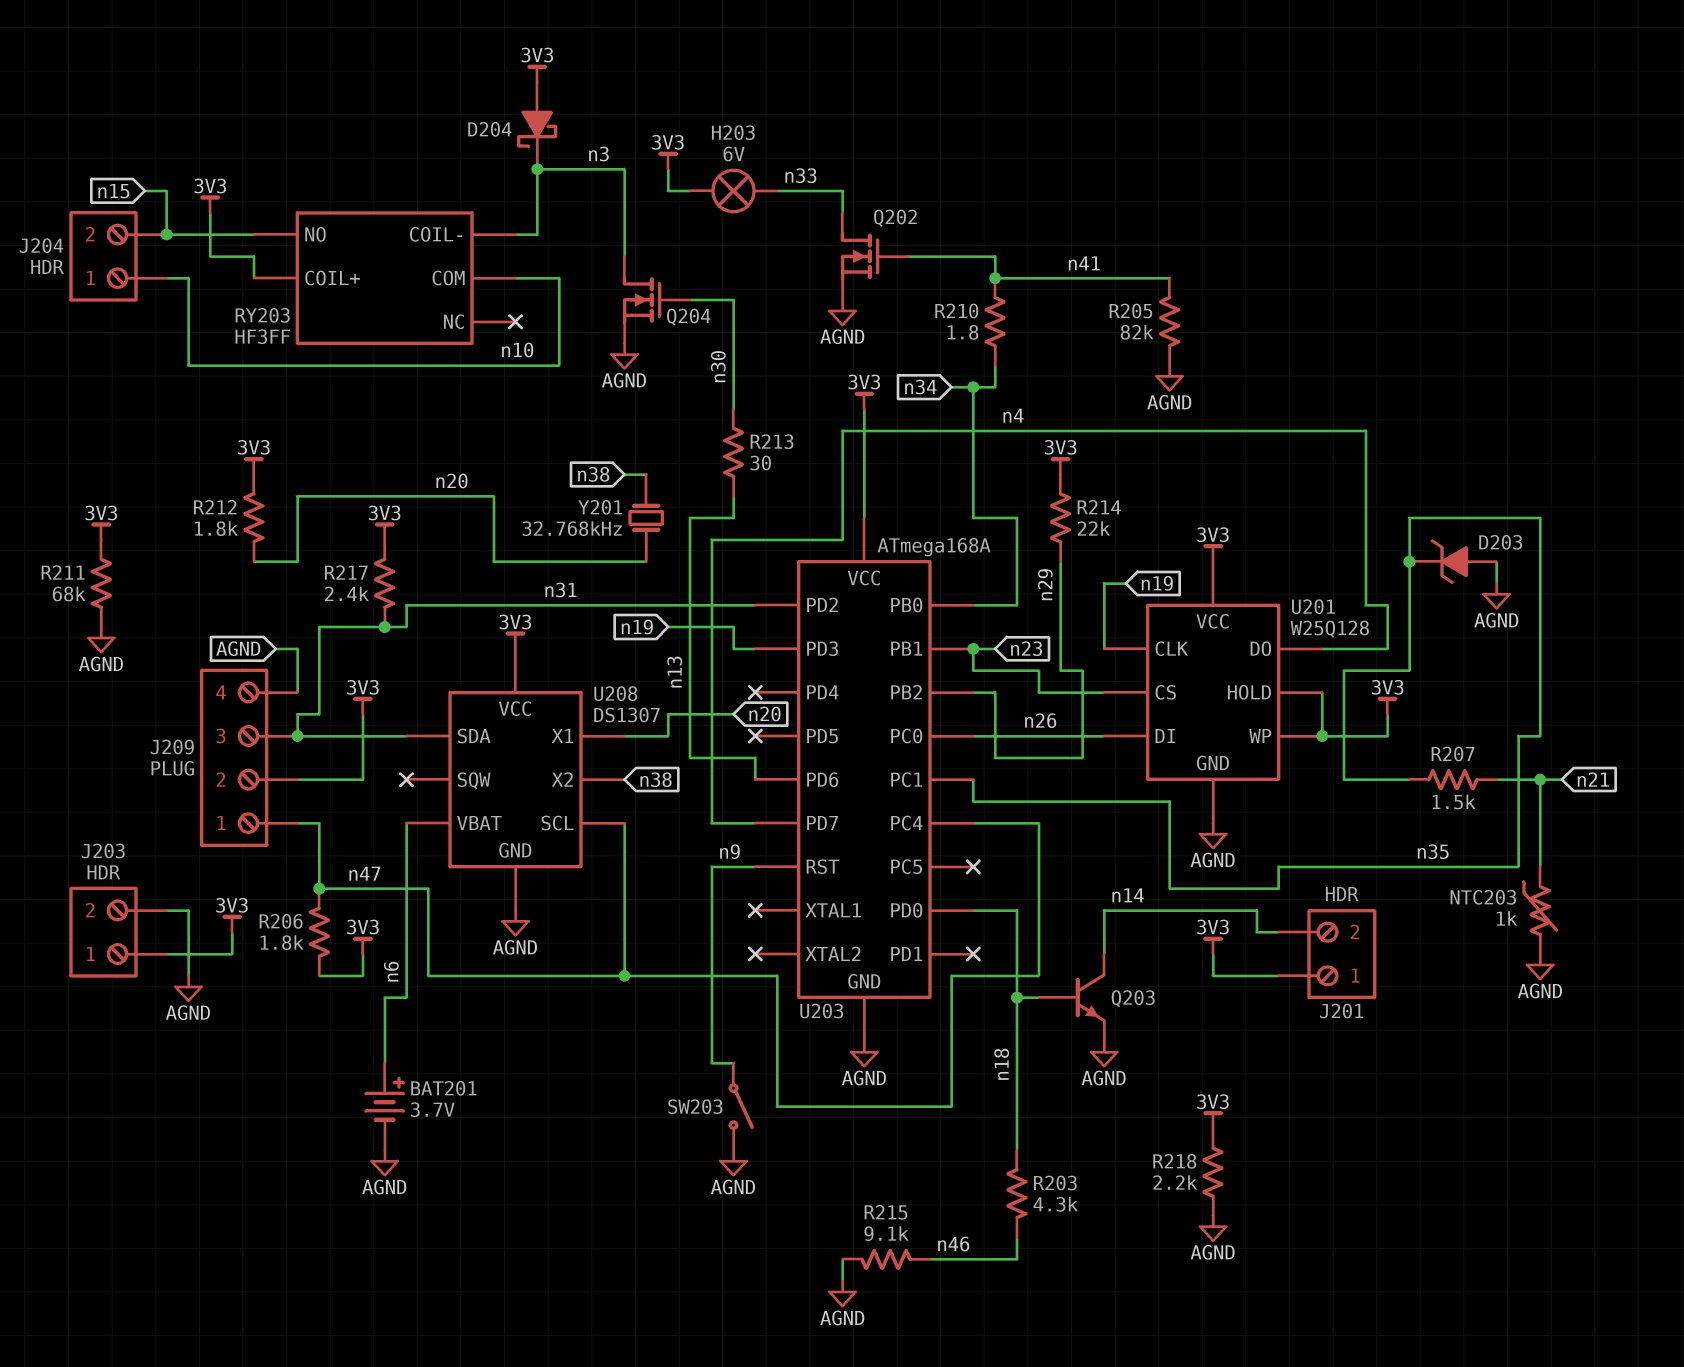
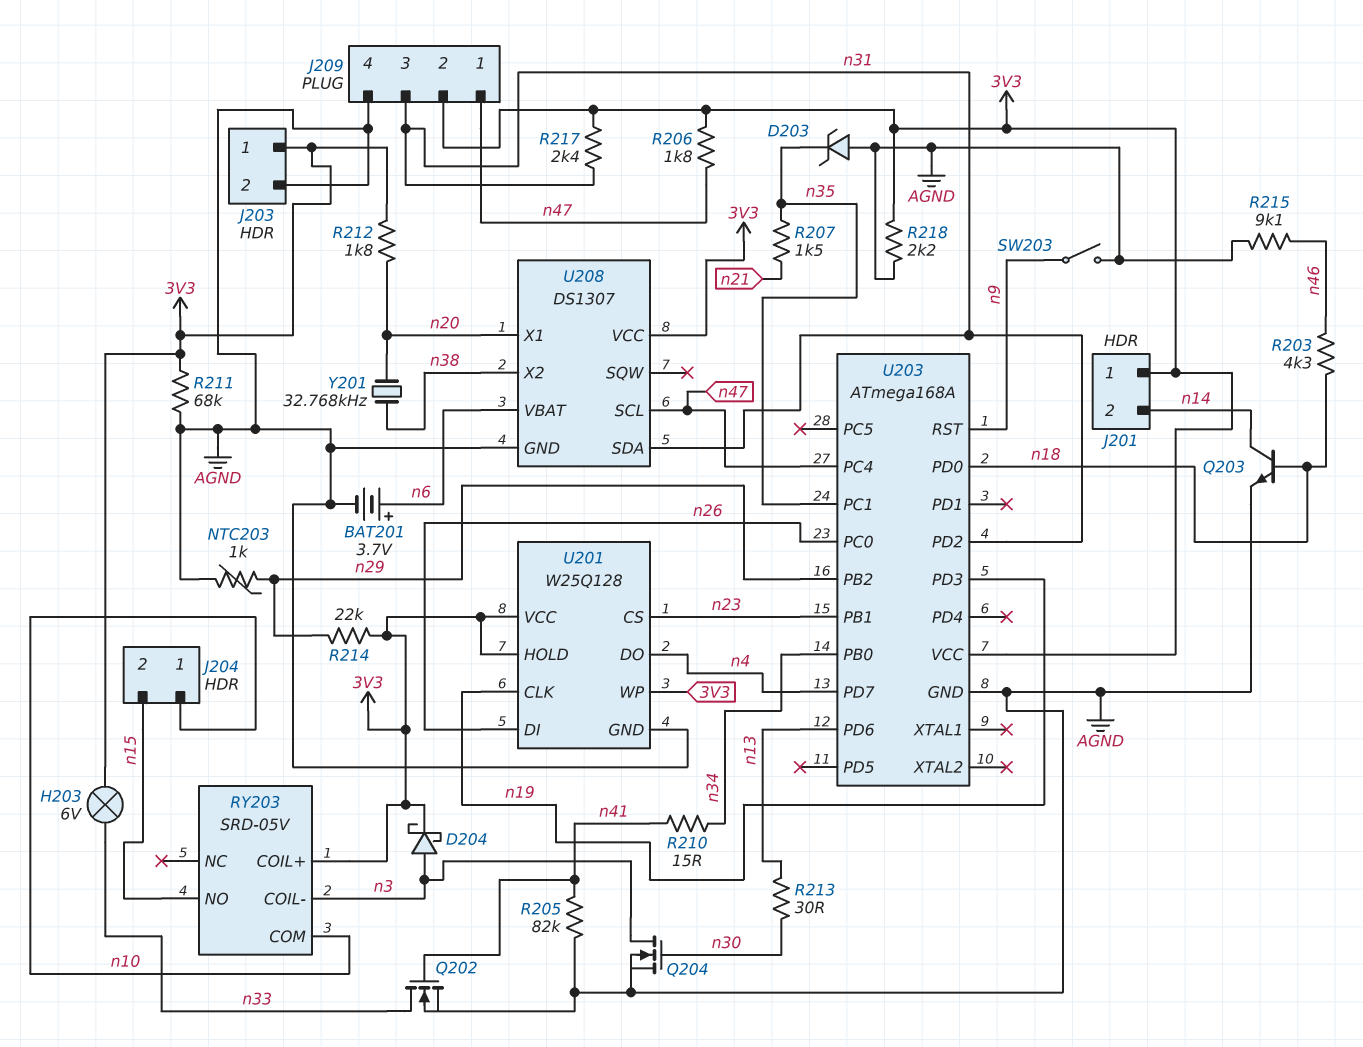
D204: schottky (A 3V3, K n3) -> schottky (A n3, K 3V3)
NTC203: 1k (AGND, n21) -> 1k (AGND, n29)
R210: 1.8 (n34, n41) -> 15 (n34, n41)
RY203: HF3FF -> SRD-05V

